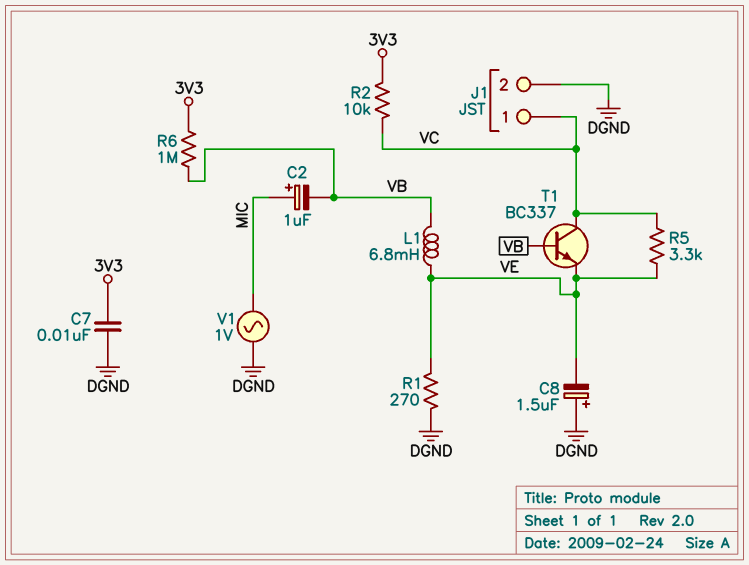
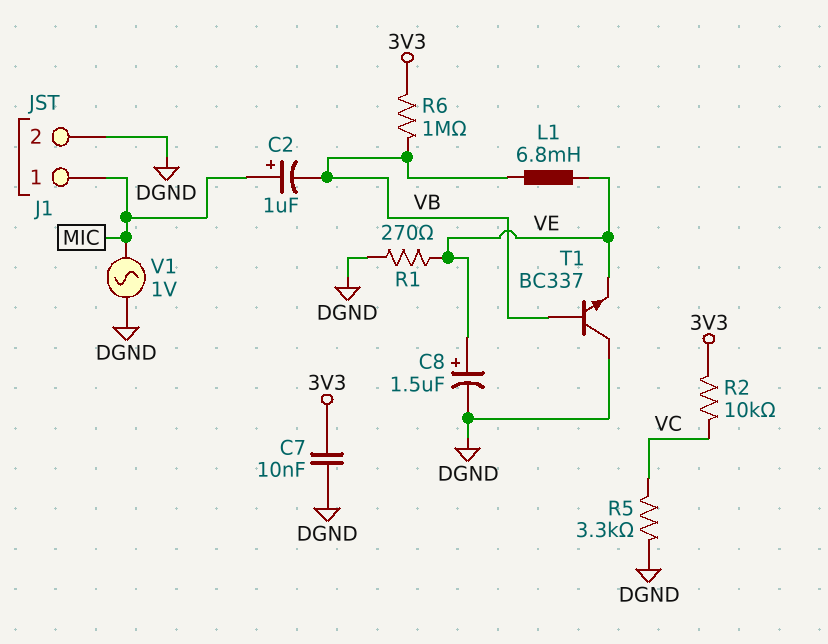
C8: 1.5uF (plus DGND, minus VE) -> 1.5uF (plus VE, minus DGND)
J1 pin 1: VC -> MIC
R5: 3.3k (VC, VE) -> 3.3k (DGND, VC)
T1: NPN BC337 (B VB, C VC, E VE) -> NPN BC337 (B VB, C DGND, E VE)

